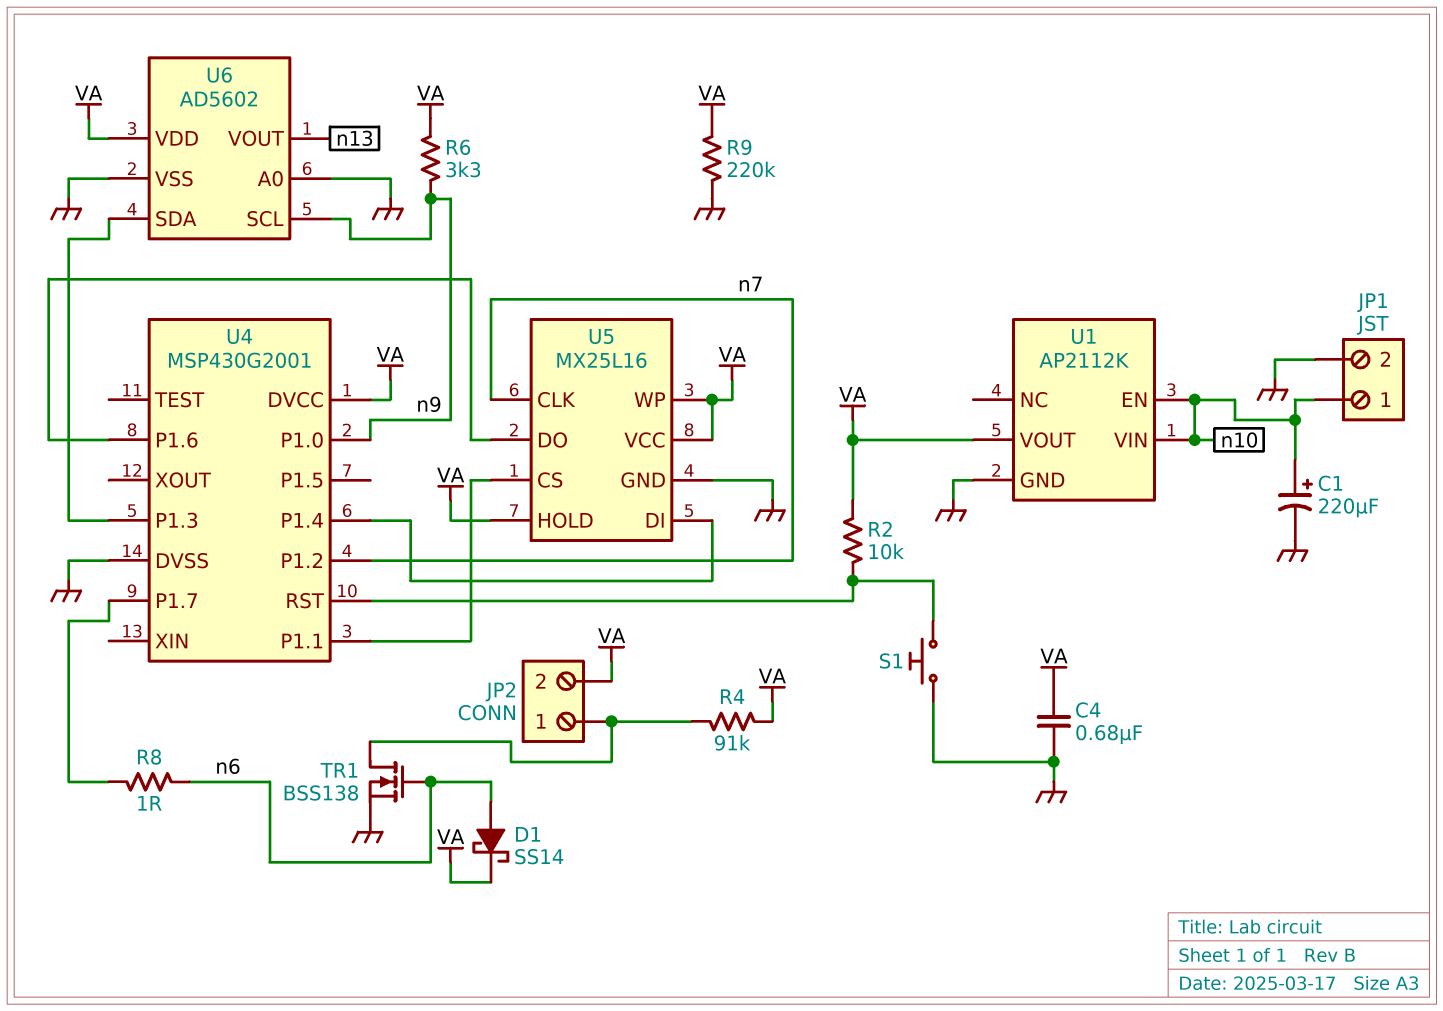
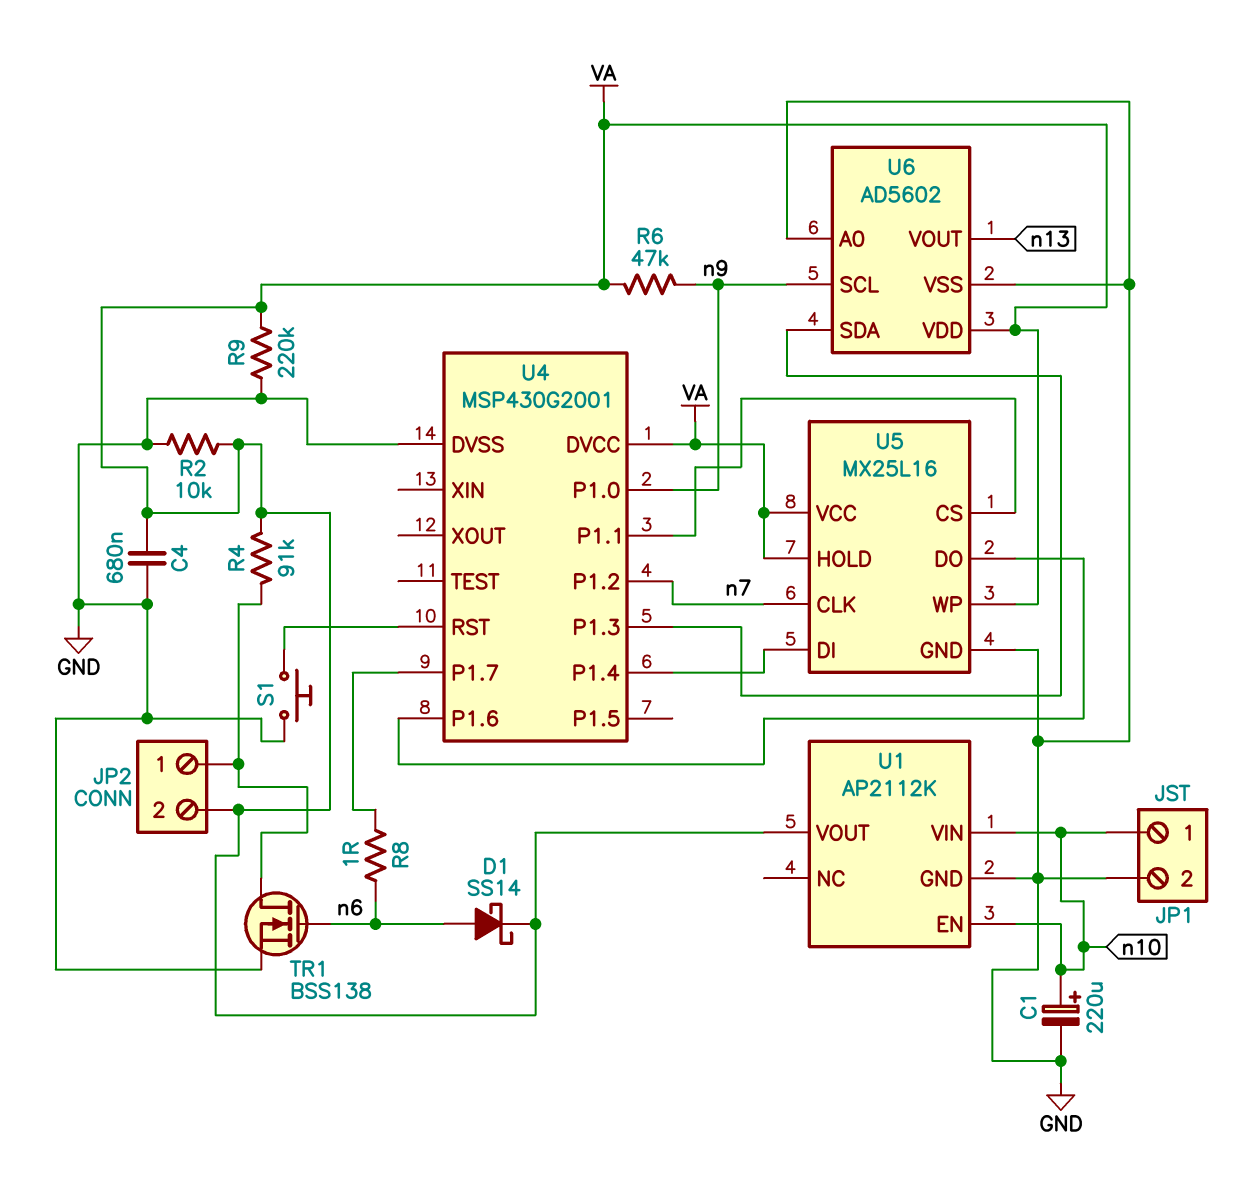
R2: 10k (U4/RST, VA) -> 10k (GND, VA)
R6: 3.3k (VA, n9) -> 47k (VA, n9)

